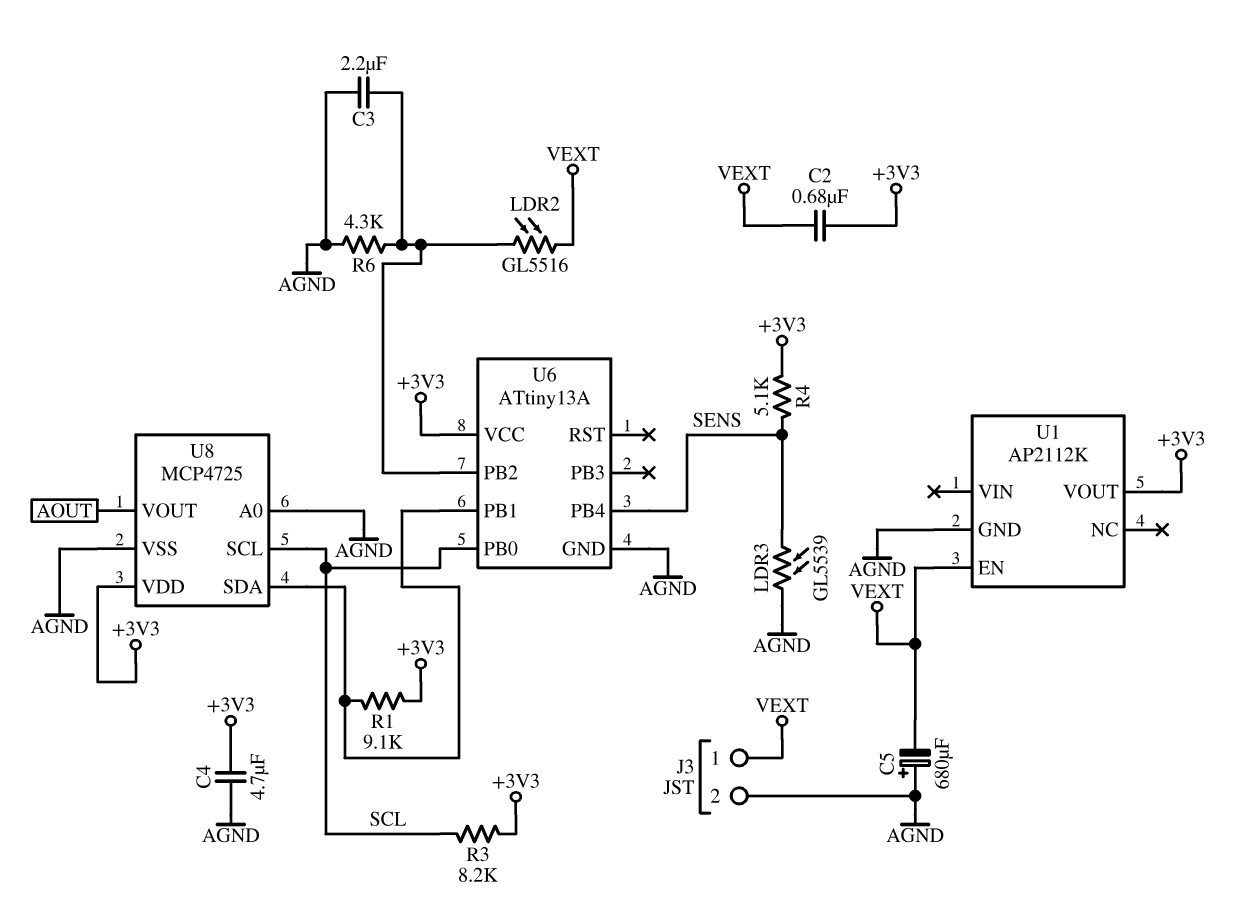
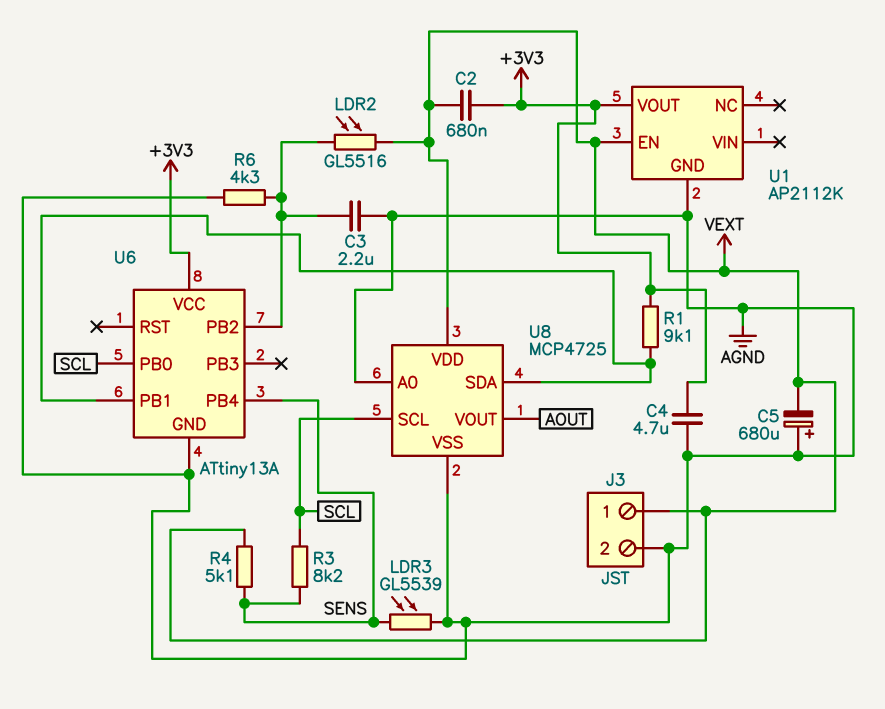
R3: 8.2k (+3V3, SCL) -> 8.2k (SCL, SENS)
R4: 5.1k (+3V3, SENS) -> 5.1k (SENS, VEXT)
U8 pin VDD: +3V3 -> VEXT

